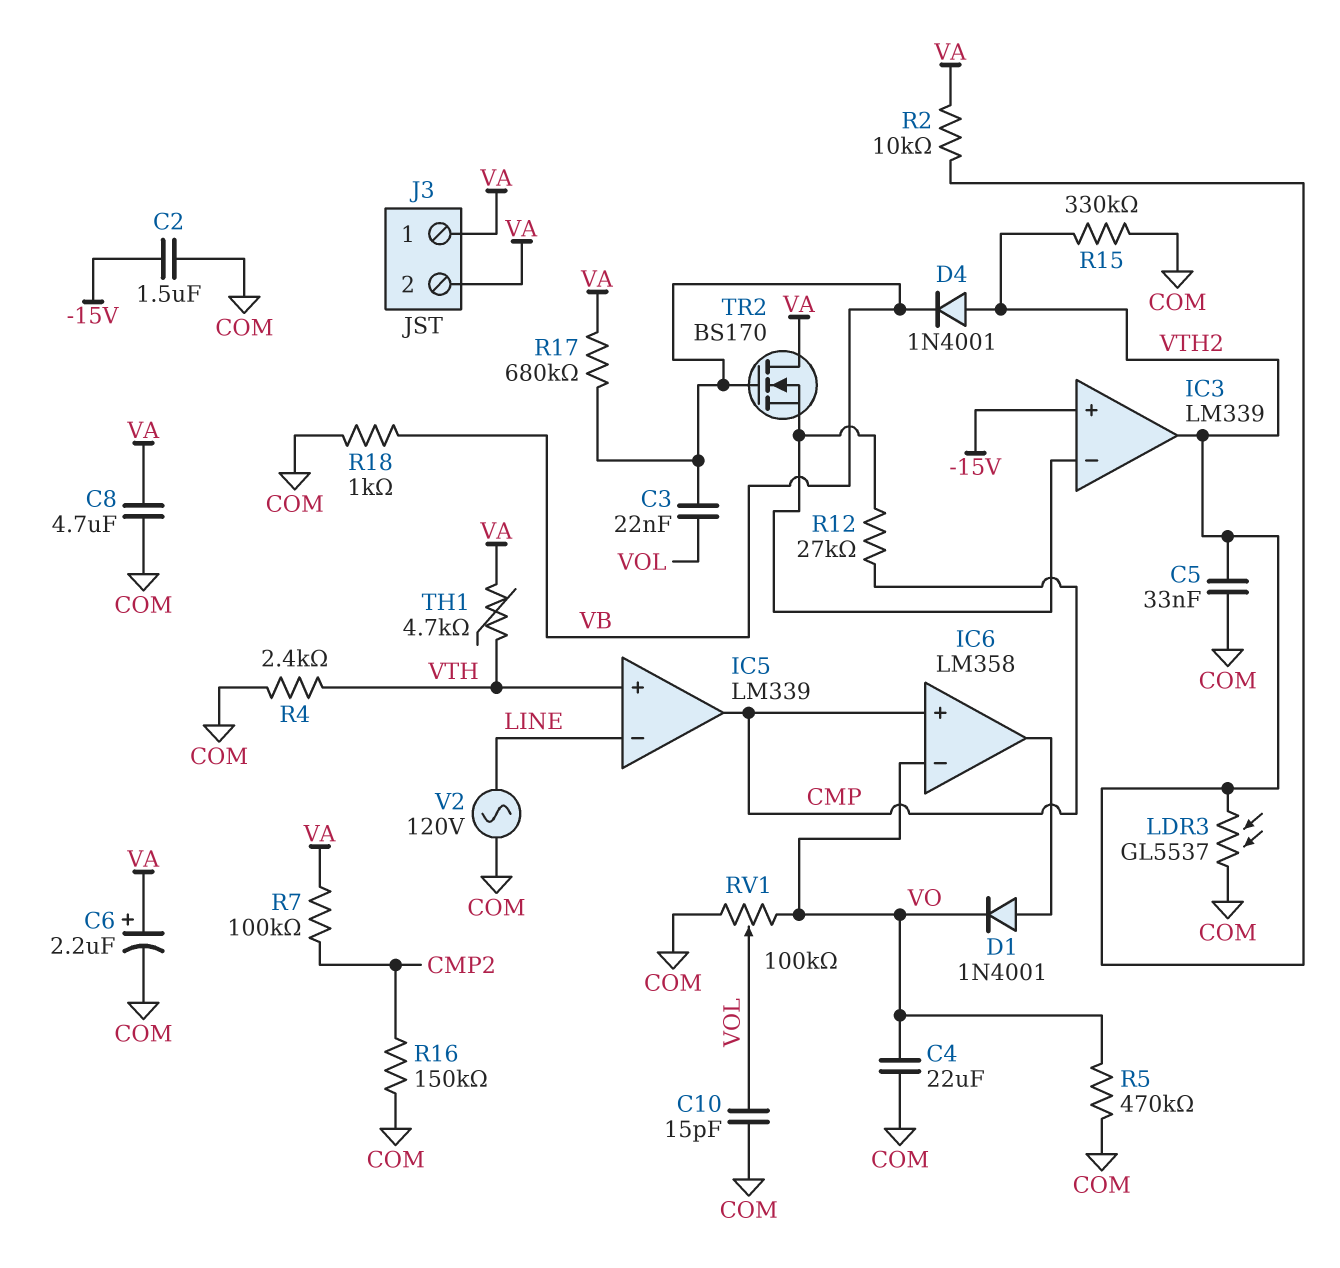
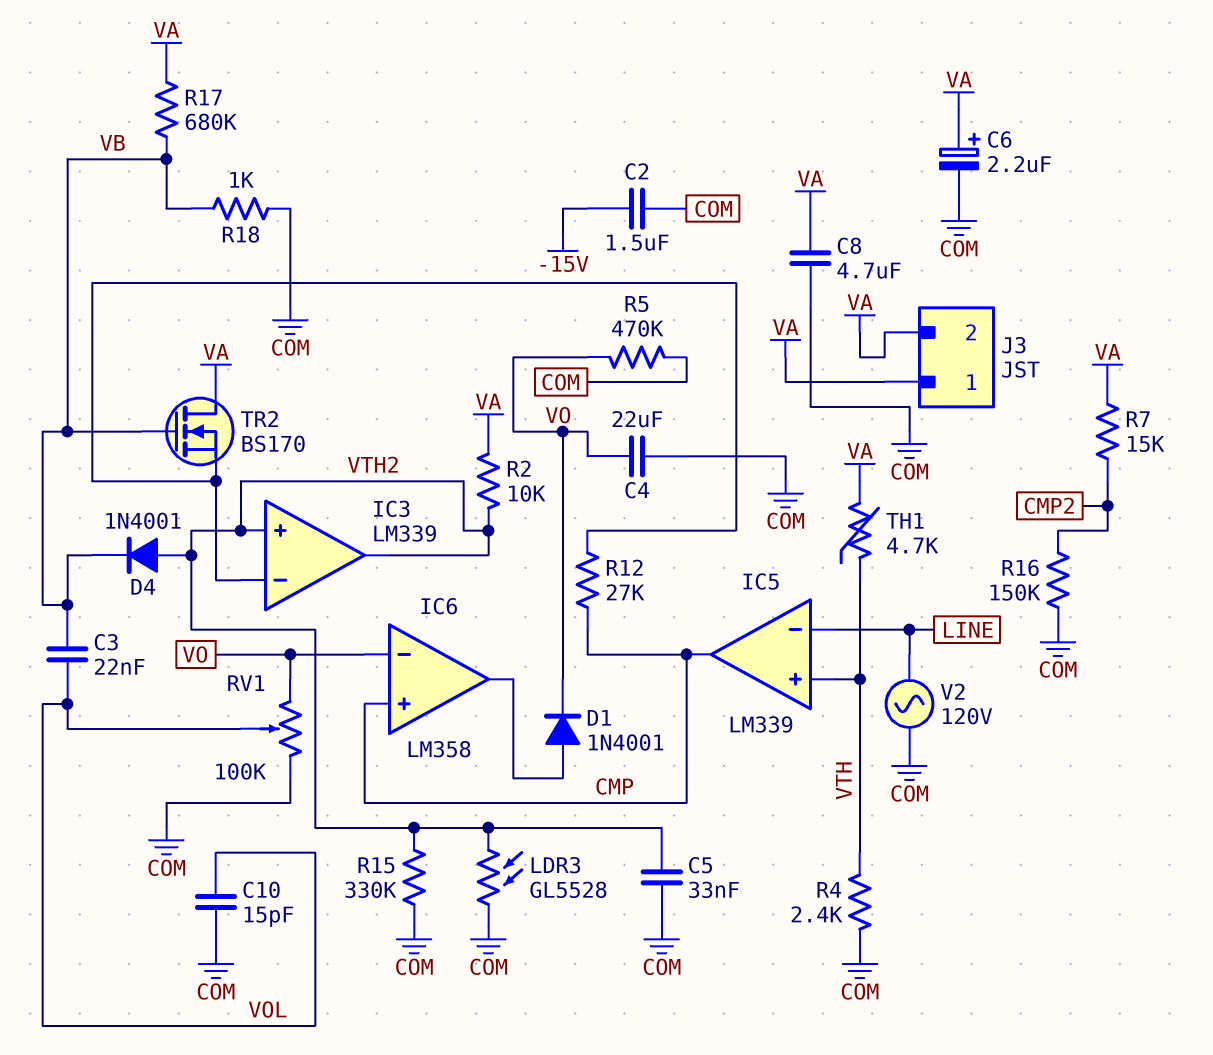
IC3 pin in+: -15V -> VTH2
LDR3: GL5537 (COM, VTH2) -> GL5528 (COM, VTH2)
R7: 100k (CMP2, VA) -> 15k (CMP2, VA)

